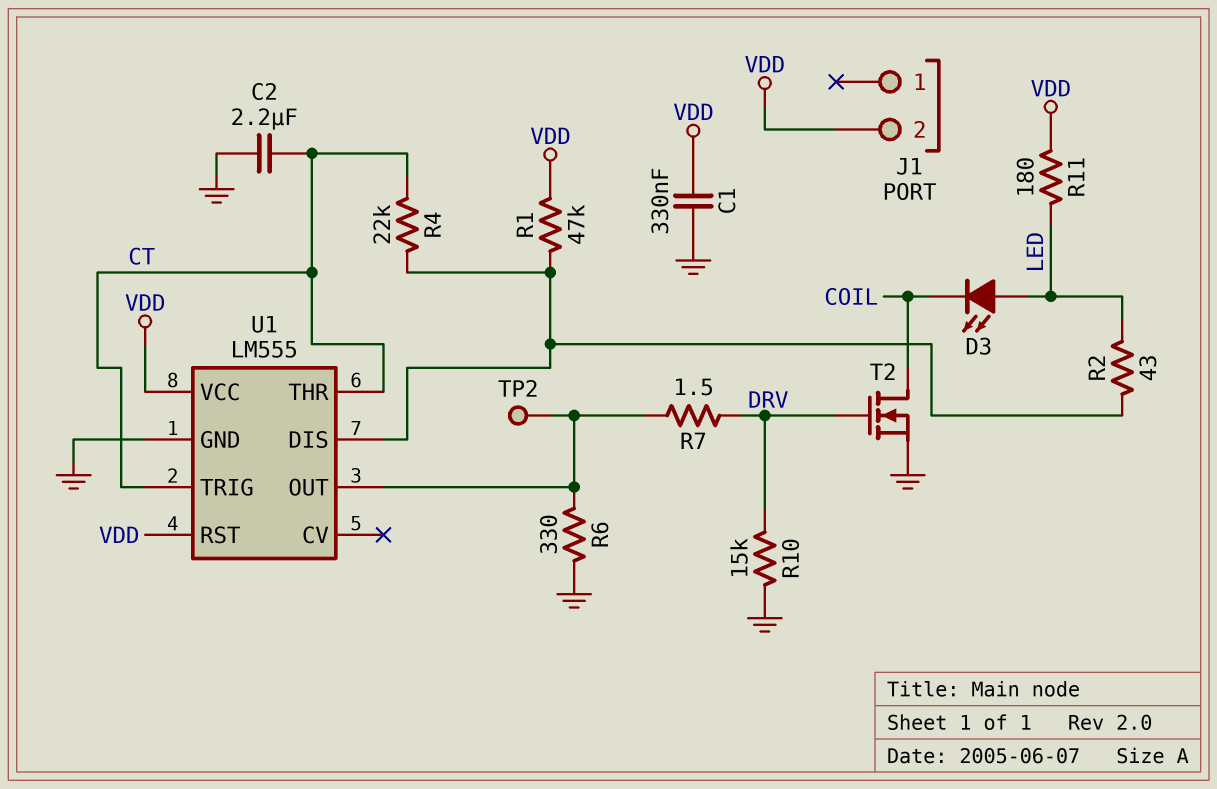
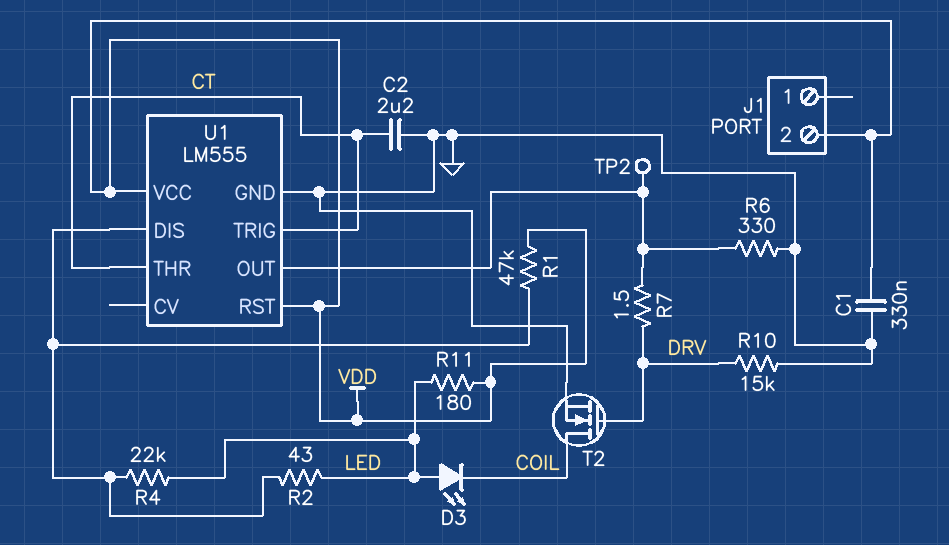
R4: 22k (CT, U1/DIS) -> 22k (LED, U1/DIS)

